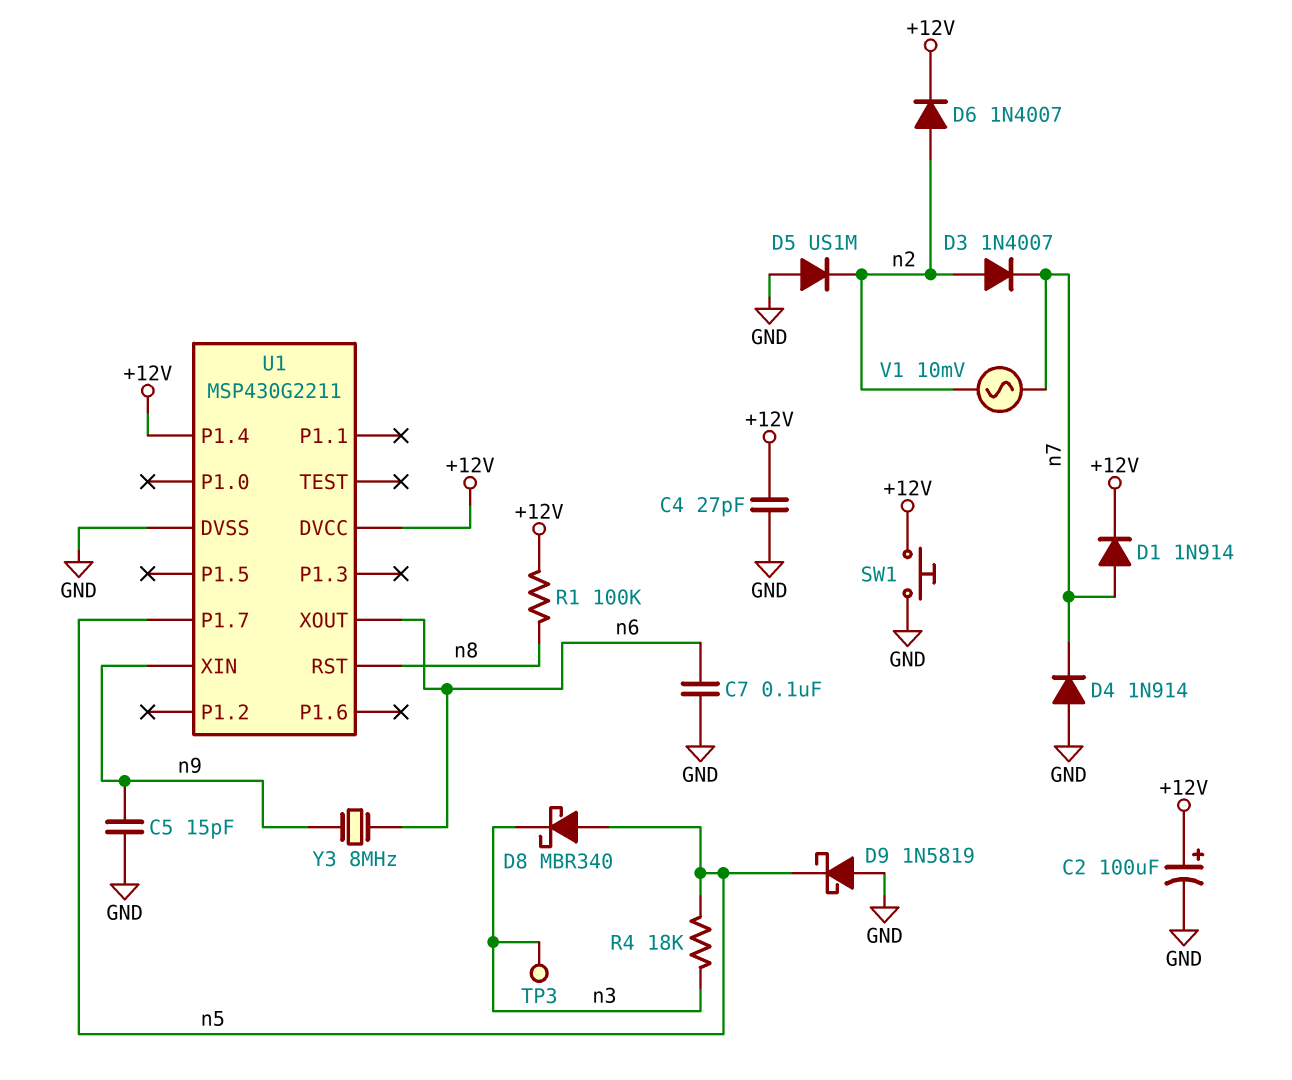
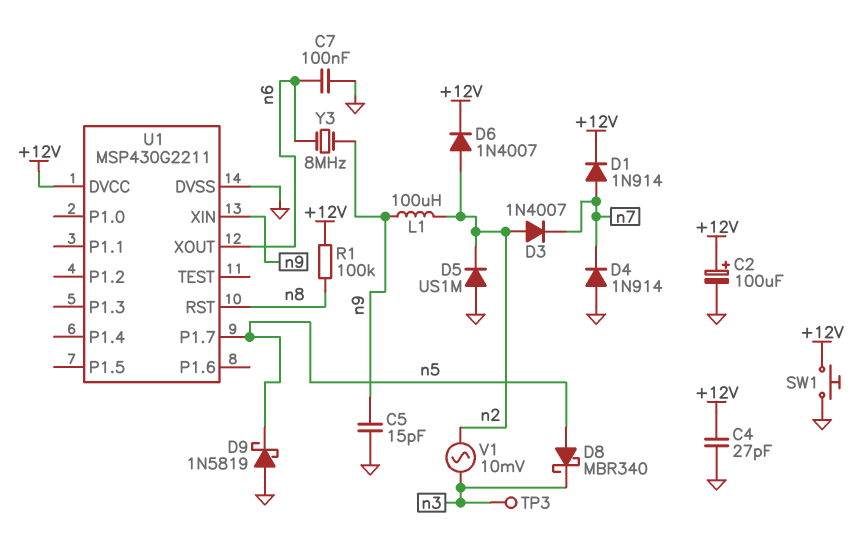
L1: none -> 100uH (n2, n9)
R4: 18k (n3, n5) -> none
U1 pin P1.4: +12V -> none
V1: AC 10mV (n2, n7) -> AC 10mV (n2, n3)

